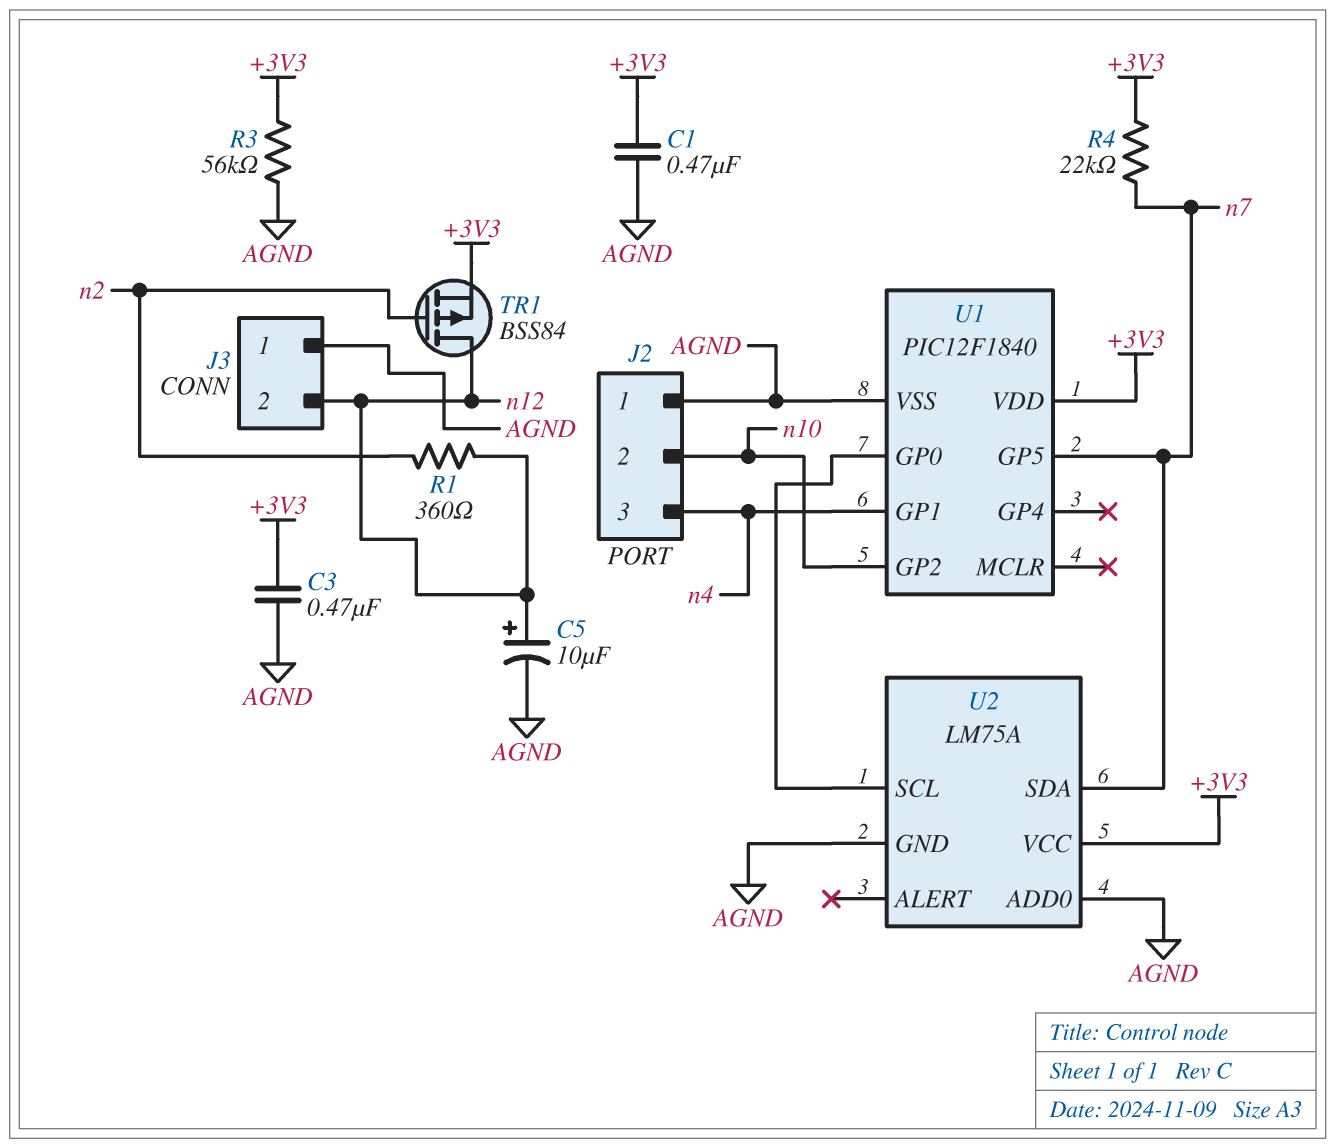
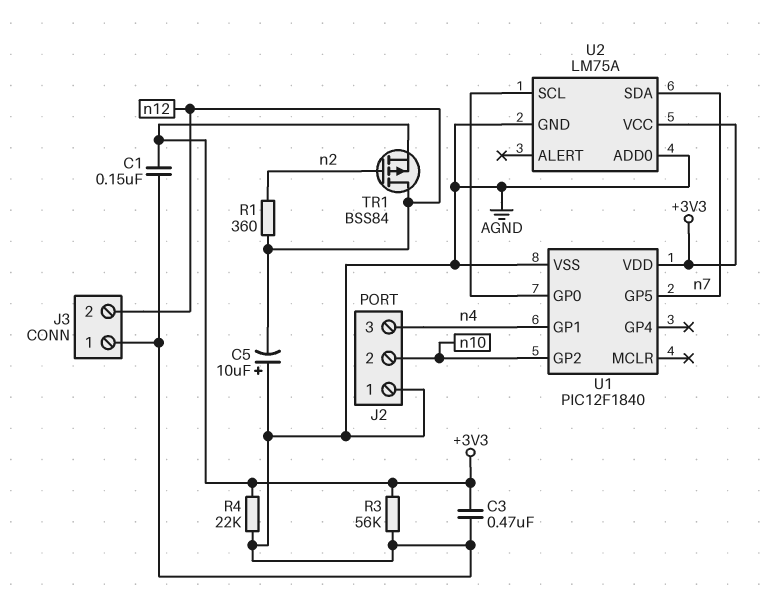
C1: 470nF (+3V3, AGND) -> 150nF (+3V3, AGND)
C5: 10uF (plus n12, minus AGND) -> 10uF (plus AGND, minus n12)
R4: 22k (+3V3, n7) -> 22k (+3V3, AGND)

